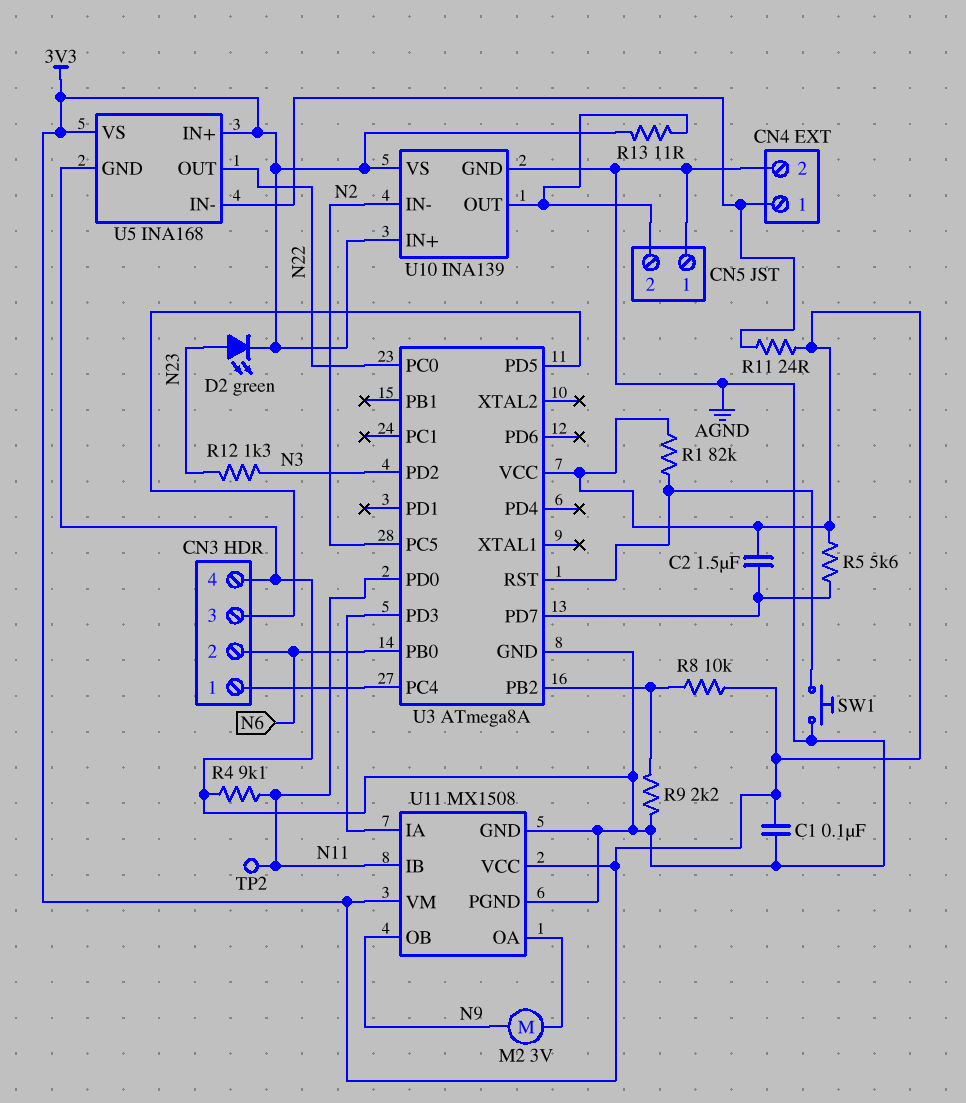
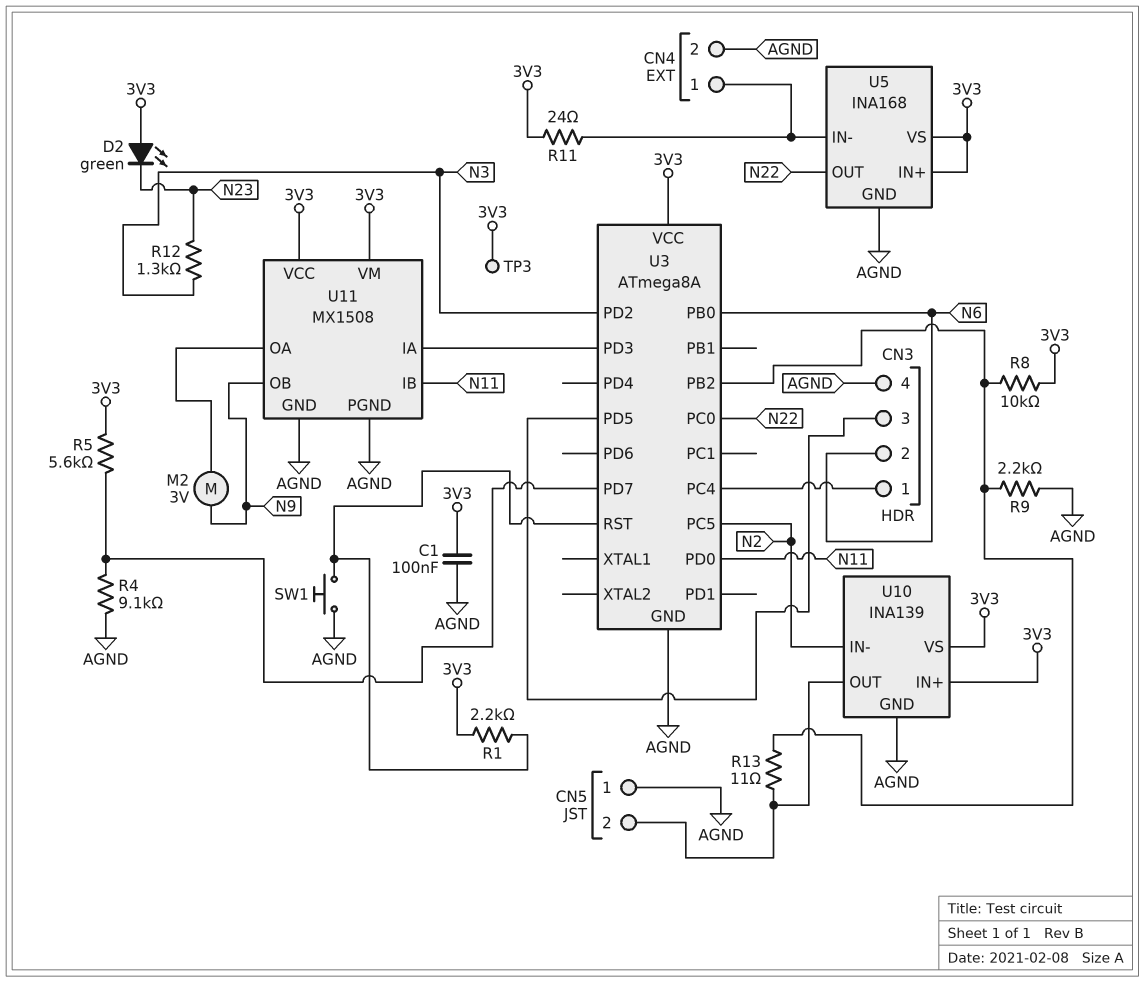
C2: 1.5uF (3V3, U3/PD7) -> none
D2: LED green (A N23, K 3V3) -> LED green (A 3V3, K N23)
R1: 82k (3V3, U3/RST) -> 2.2k (3V3, U3/RST)
R4: 9.1k (AGND, N11) -> 9.1k (AGND, U3/PD7)
R13: 11 (3V3, CN5/2) -> 11 (CN5/2, U3/PB2)
TP2: test point (N11) -> none
TP3: none -> test point (3V3)

